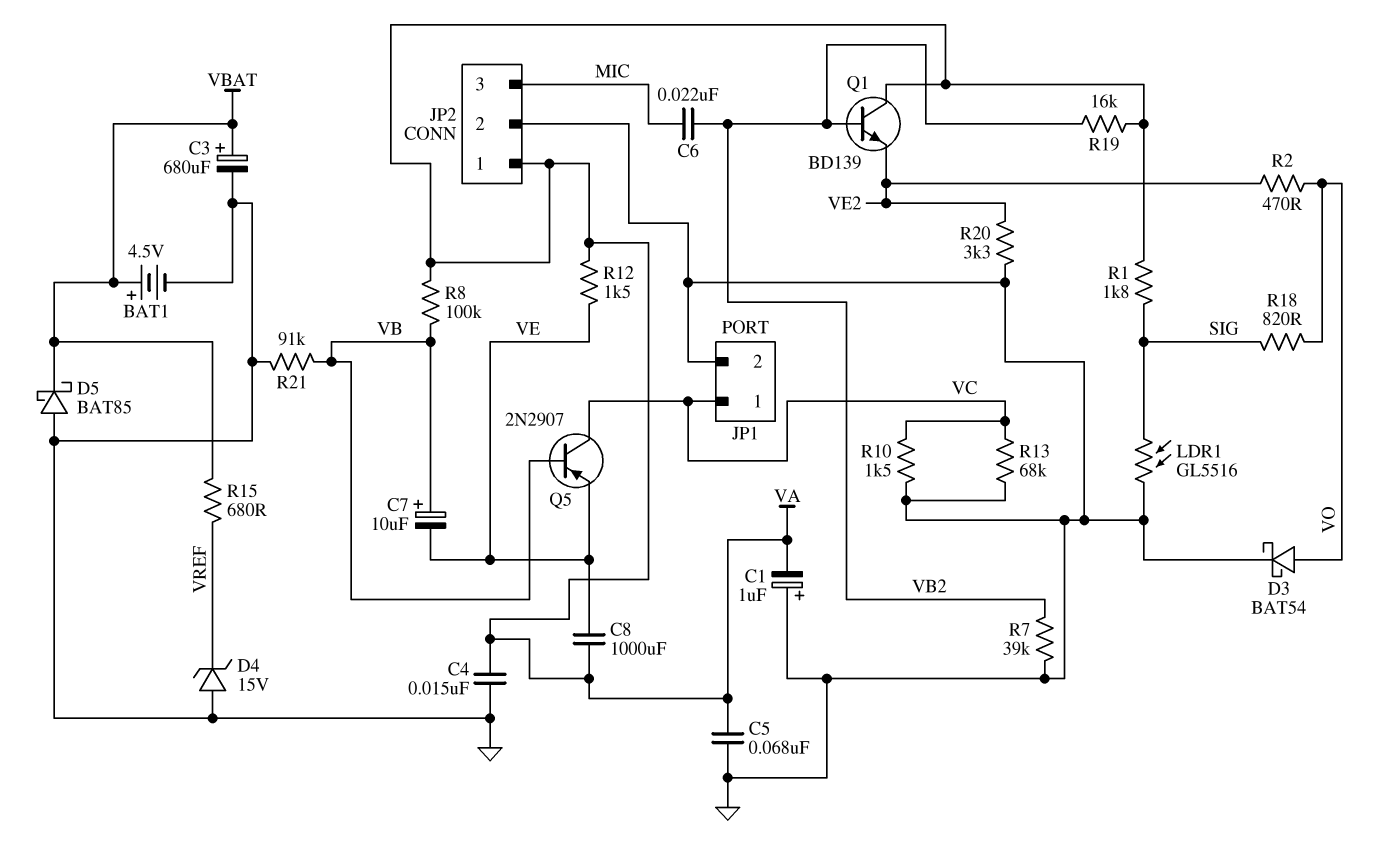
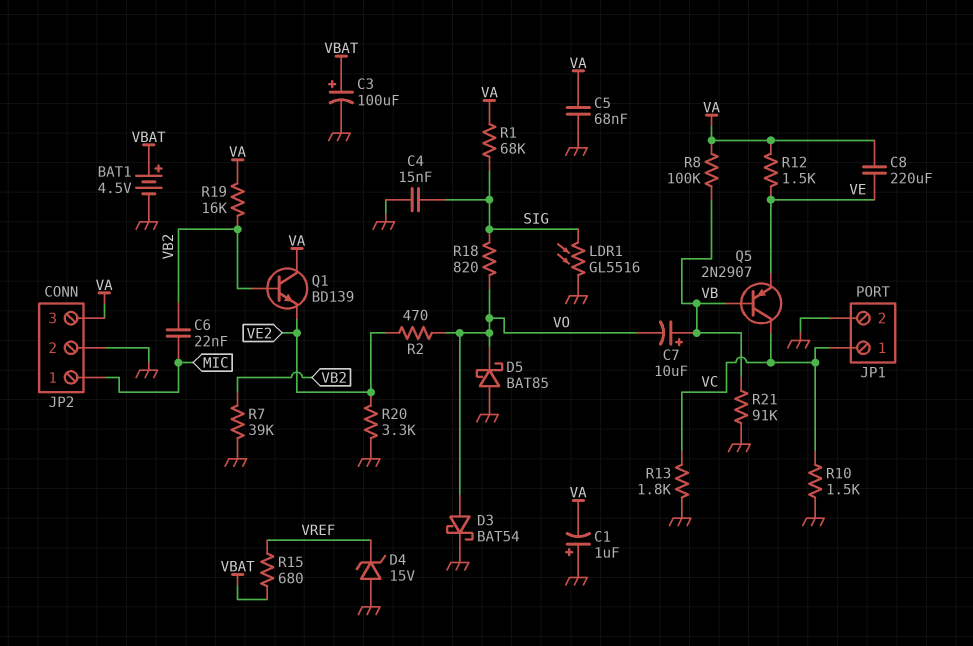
C3: 680uF (plus VBAT, minus GND) -> 100uF (plus VBAT, minus GND)
C4: 15nF (GND, VA) -> 15nF (GND, SIG)
C7: 10uF (plus VB, minus VE) -> 10uF (plus VB, minus VO)
C8: 1000uF (VA, VE) -> 220uF (VA, VE)
D5: schottky BAT85 (A GND, K VBAT) -> schottky BAT85 (A GND, K VO)
JP2 pin 1: VA -> MIC
JP2 pin 3: MIC -> VA
R1: 1.8k (SIG, VA) -> 68k (SIG, VA)
R13: 68k (GND, VC) -> 1.8k (GND, VC)

